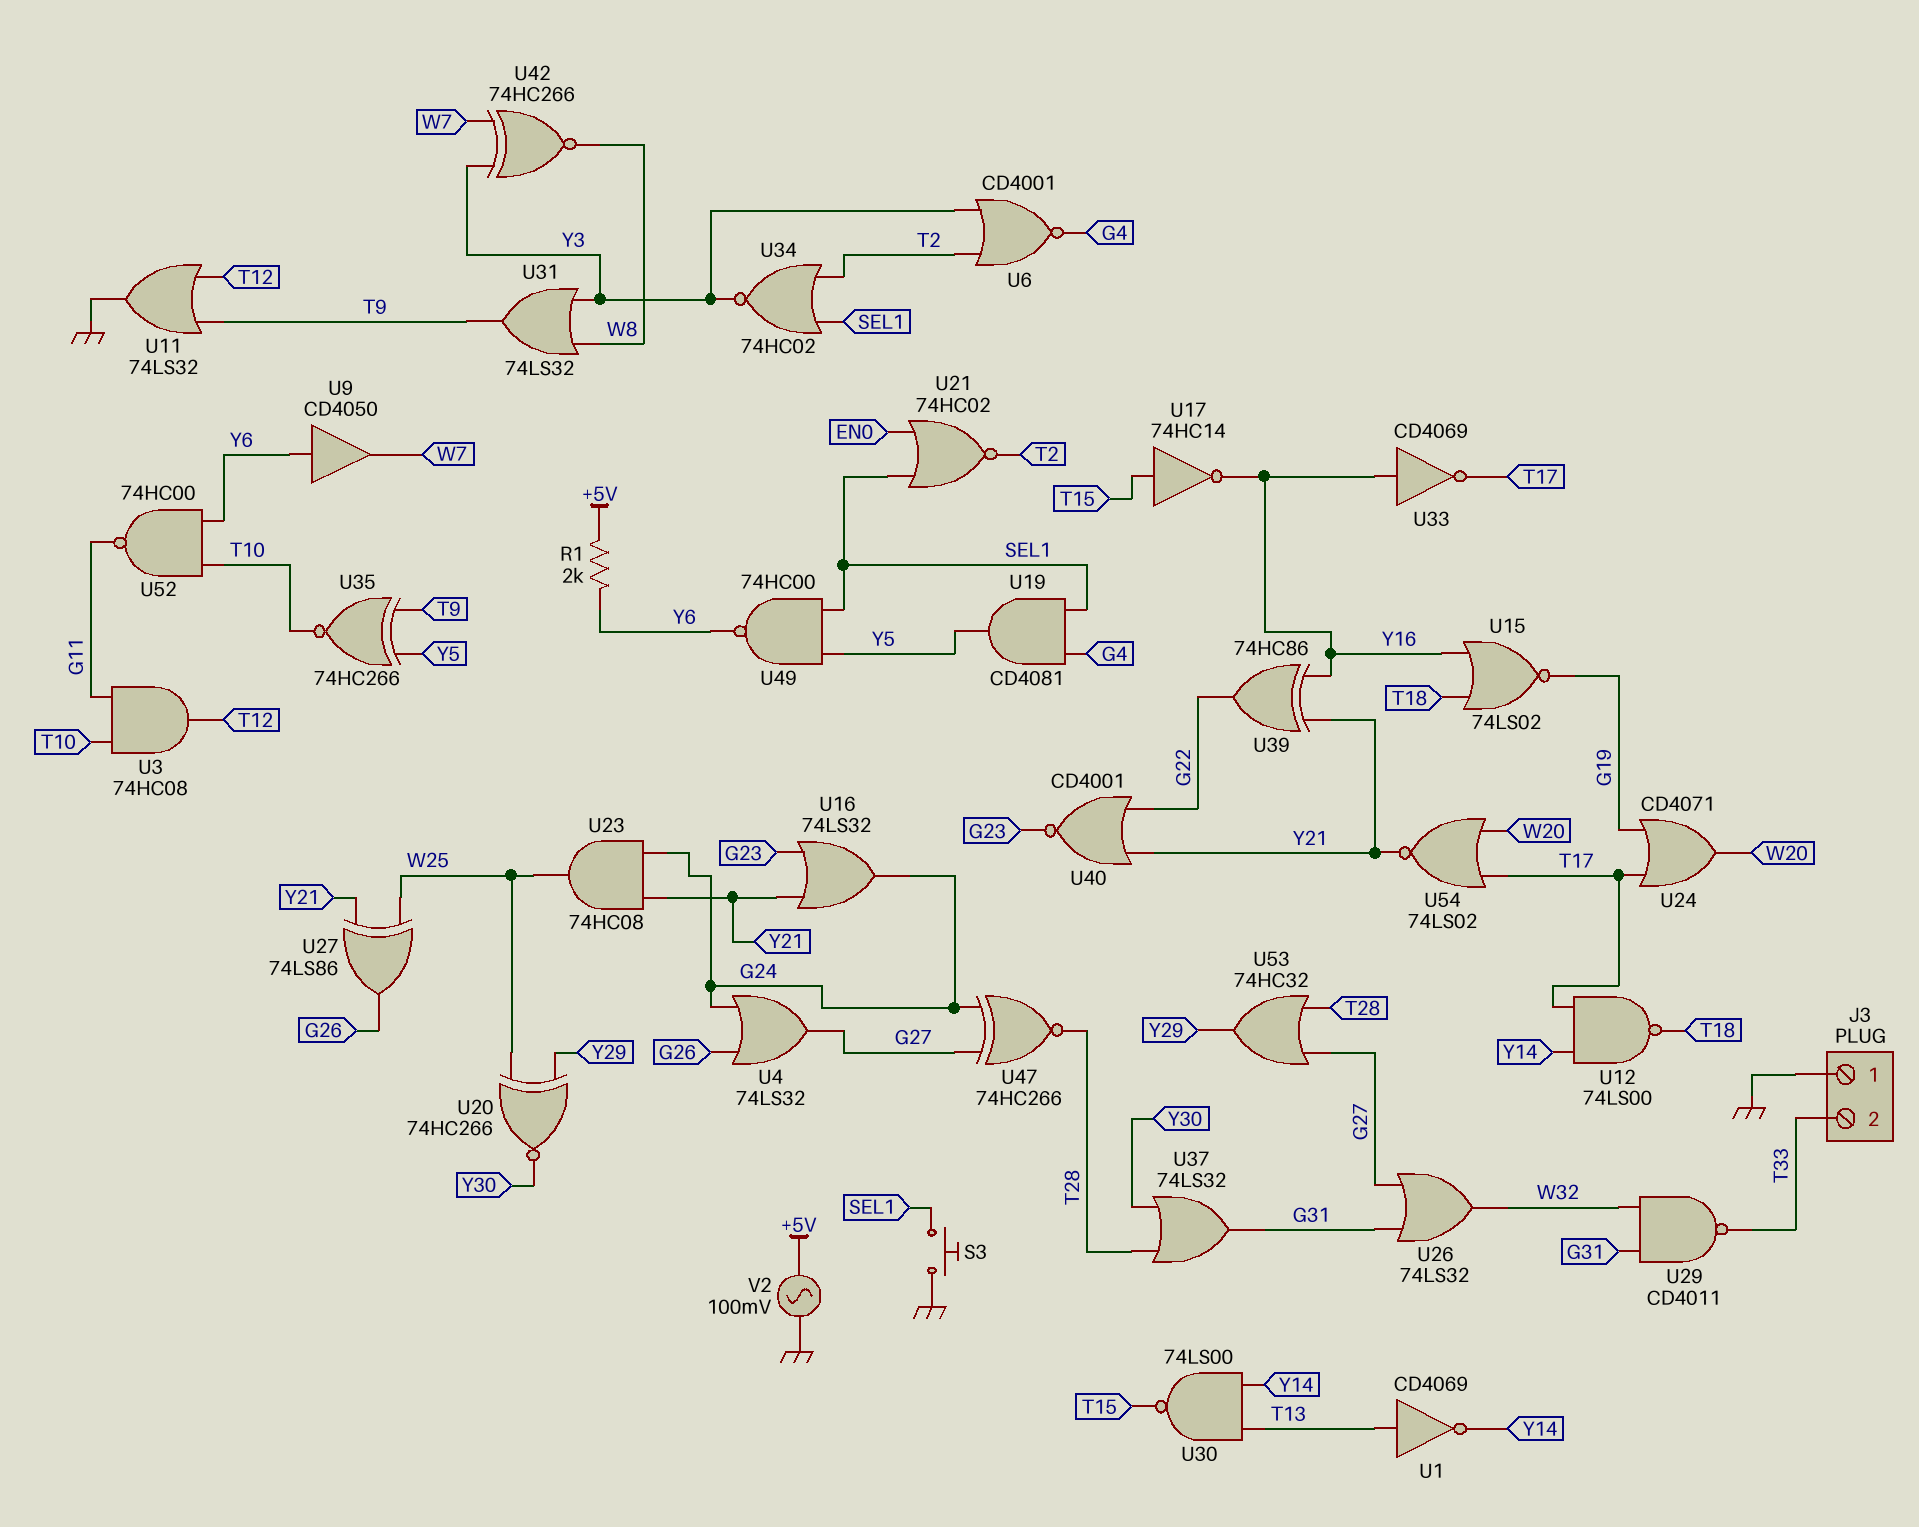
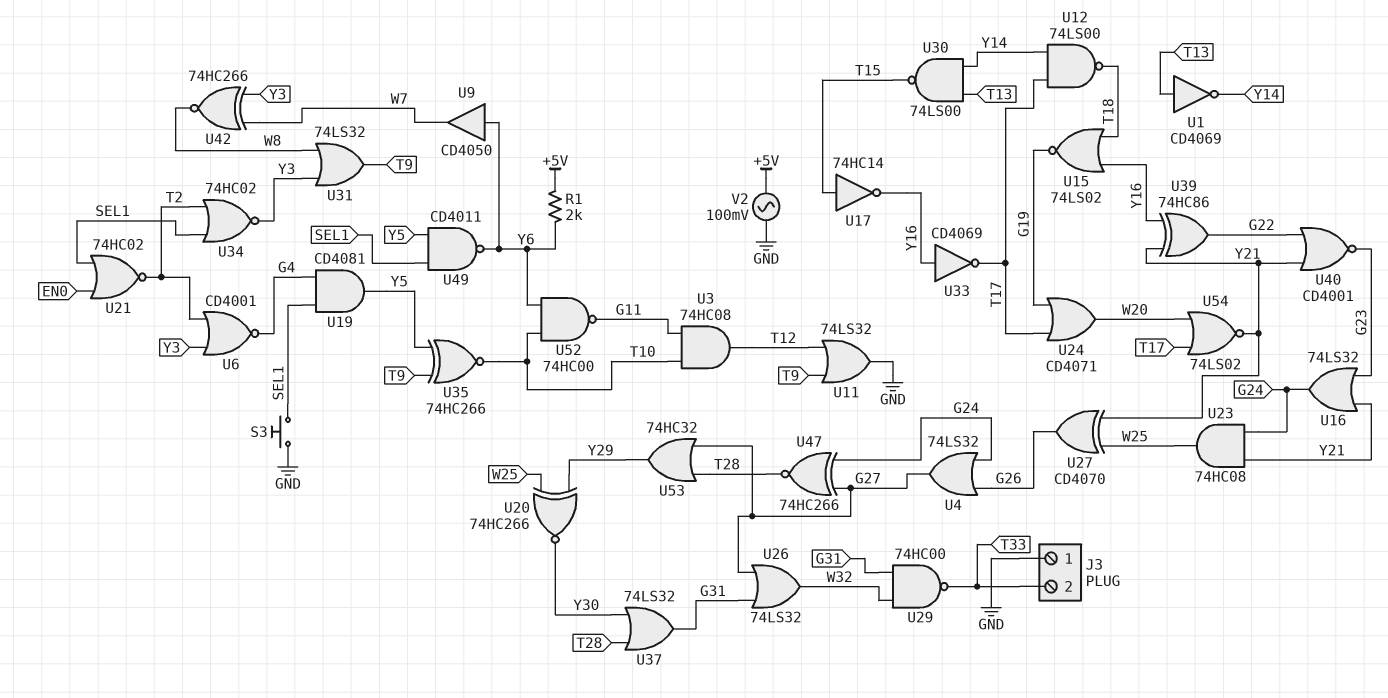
U27: XOR 74LS86 (in W25, in Y21, out G26) -> XOR CD4070 (in W25, in Y21, out G26)
U29: NAND CD4011 (in G31, in W32, out T33) -> NAND 74HC00 (in G31, in W32, out T33)
U49: NAND 74HC00 (in SEL1, in Y5, out Y6) -> NAND CD4011 (in SEL1, in Y5, out Y6)

